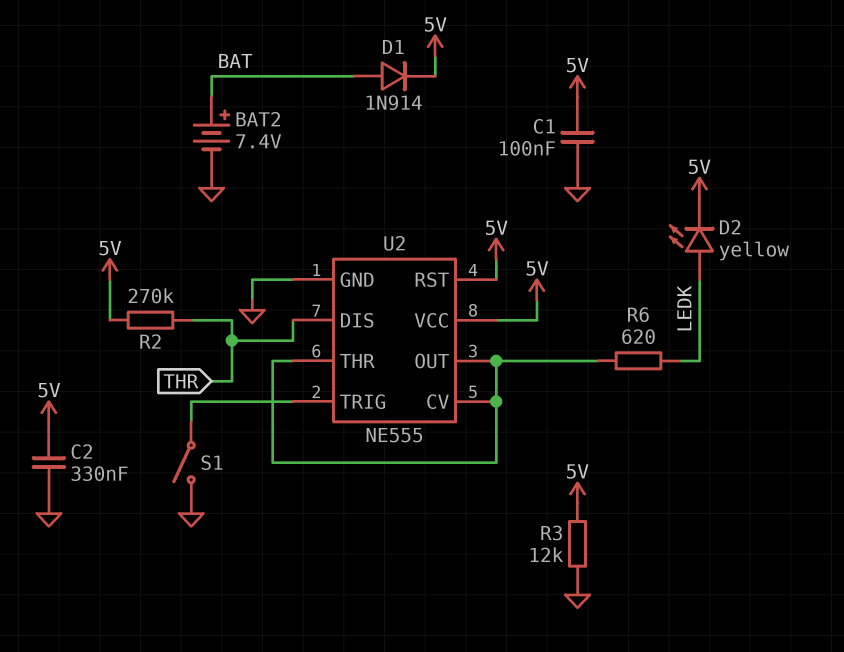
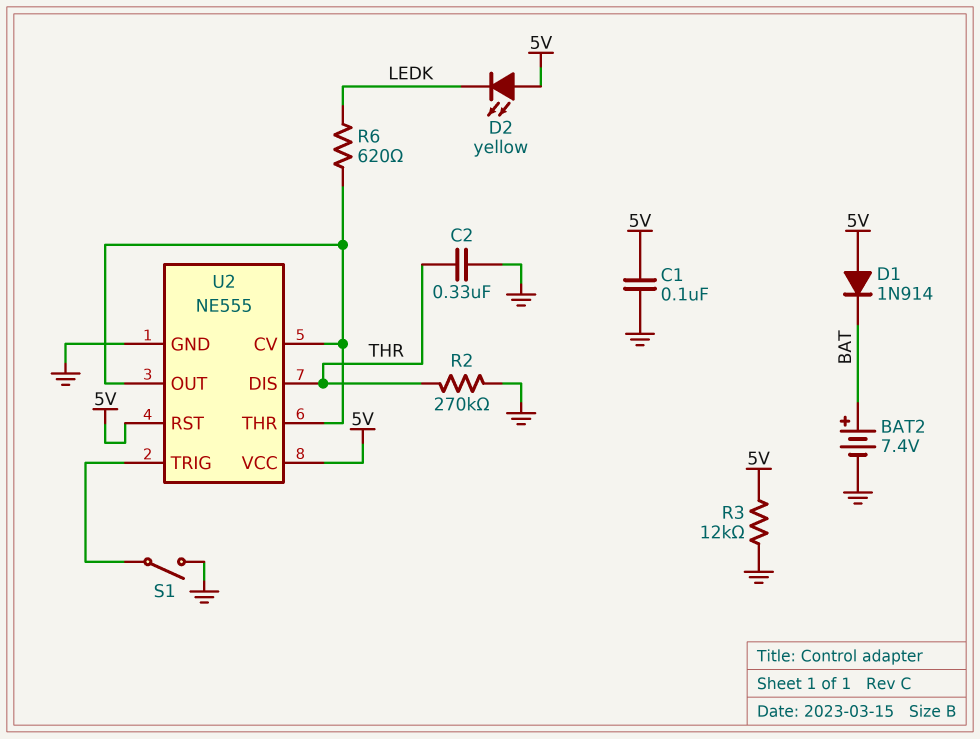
C2: 330nF (5V, GND) -> 330nF (GND, THR)
D1: diode 1N914 (A BAT, K 5V) -> diode 1N914 (A 5V, K BAT)
D2: LED yellow (A LEDK, K 5V) -> LED yellow (A 5V, K LEDK)
R2: 270k (5V, THR) -> 270k (GND, THR)

